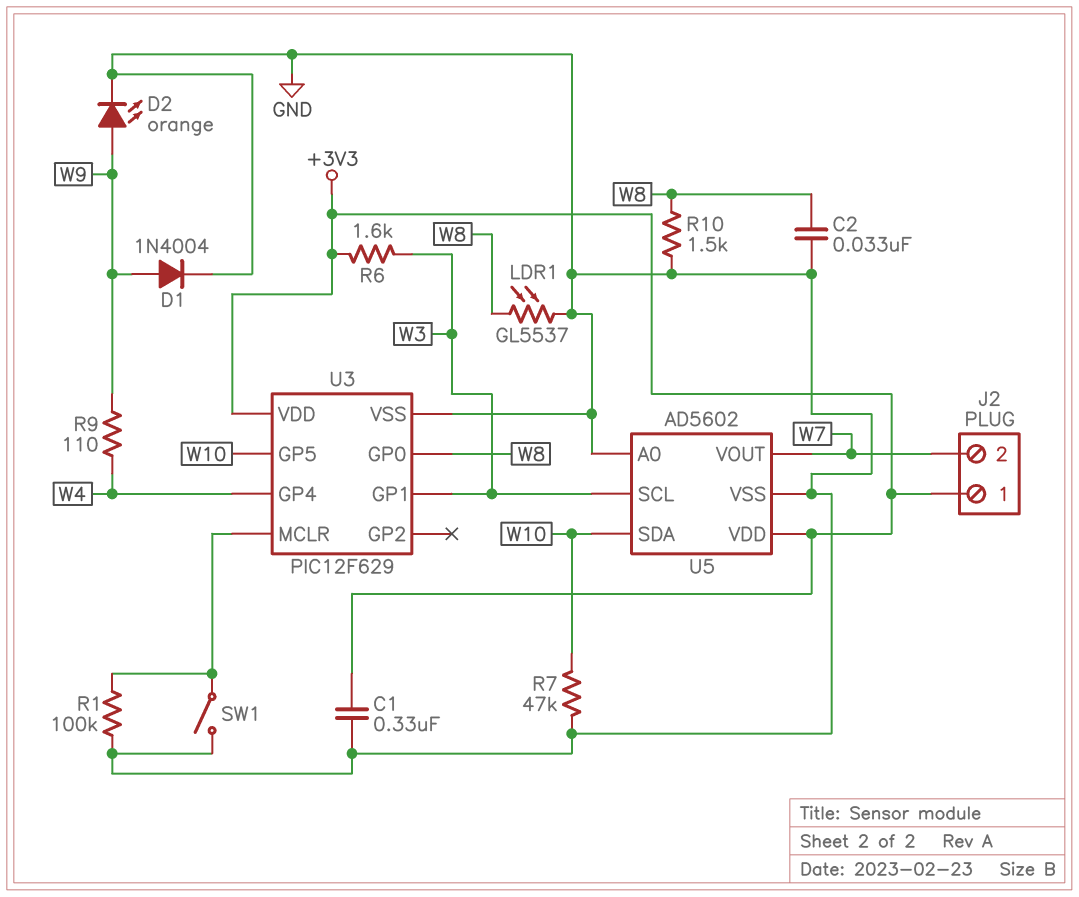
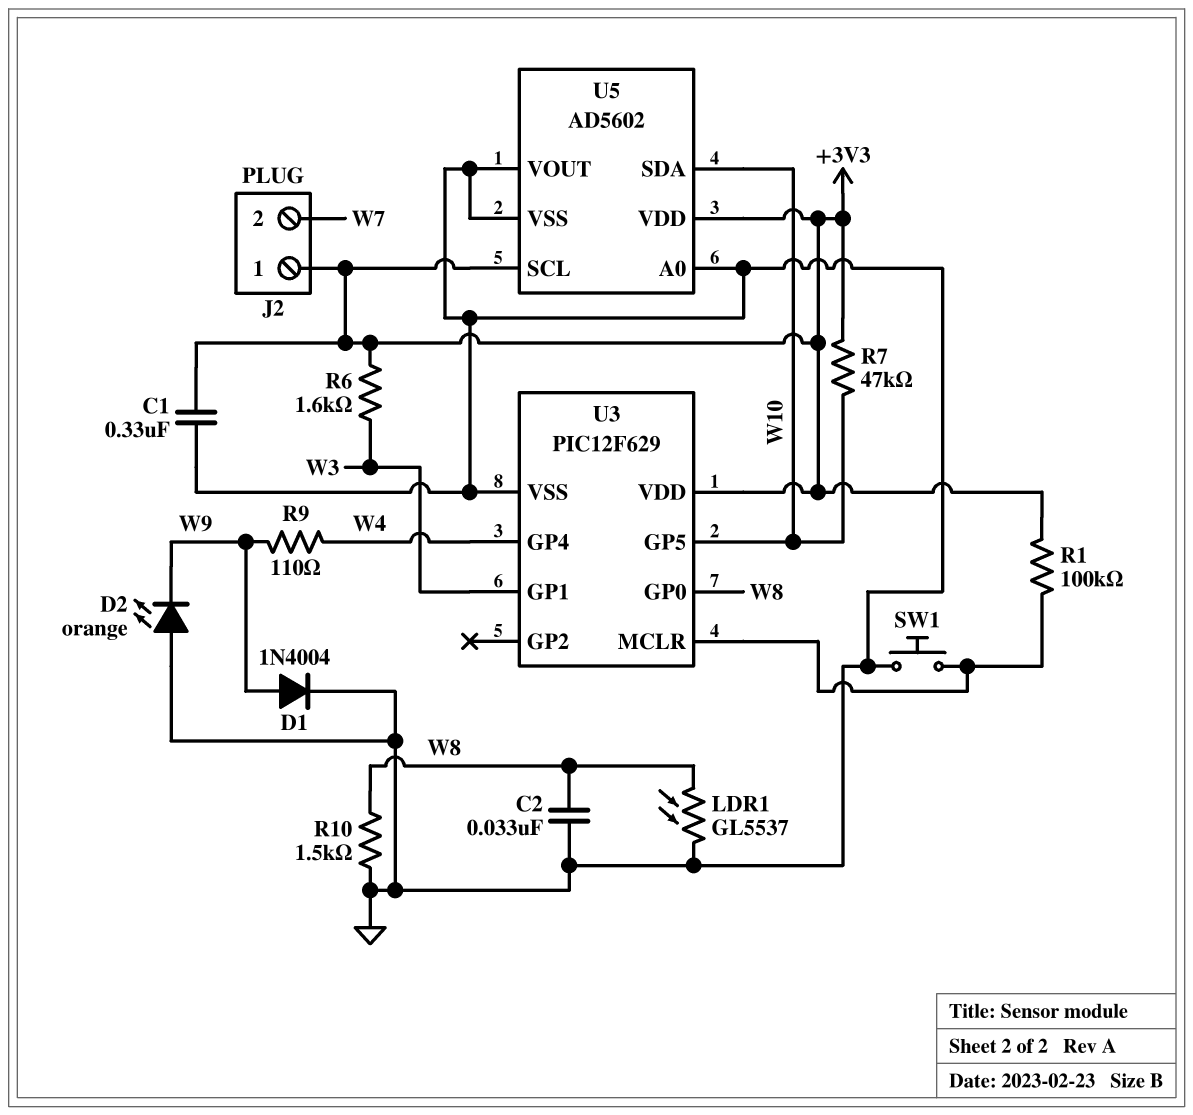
D2: LED orange (A W9, K GND) -> LED orange (A GND, K W9)
R1: 100k (GND, U3/MCLR) -> 100k (+3V3, U3/MCLR)
R7: 47k (GND, W10) -> 47k (+3V3, W10)
SW1: switch (GND, U3/MCLR) -> button (GND, U3/MCLR)
U5 pin SCL: W3 -> +3V3
U5 pin VOUT: W7 -> GND

